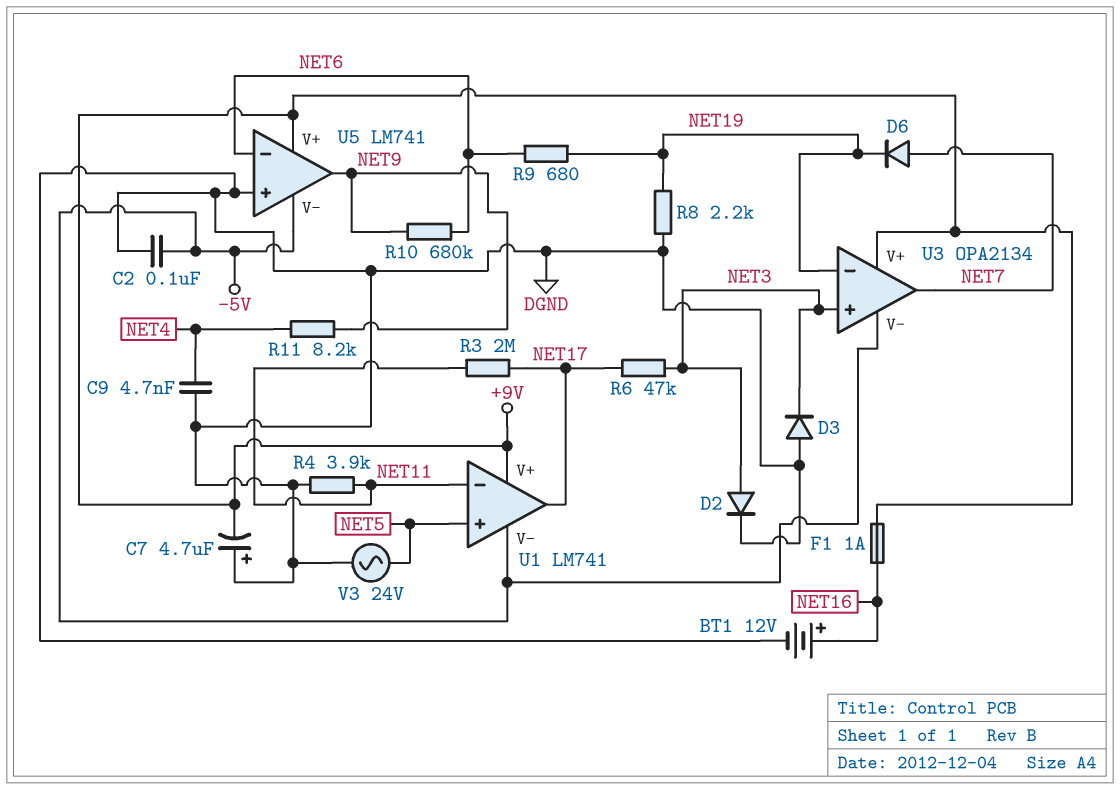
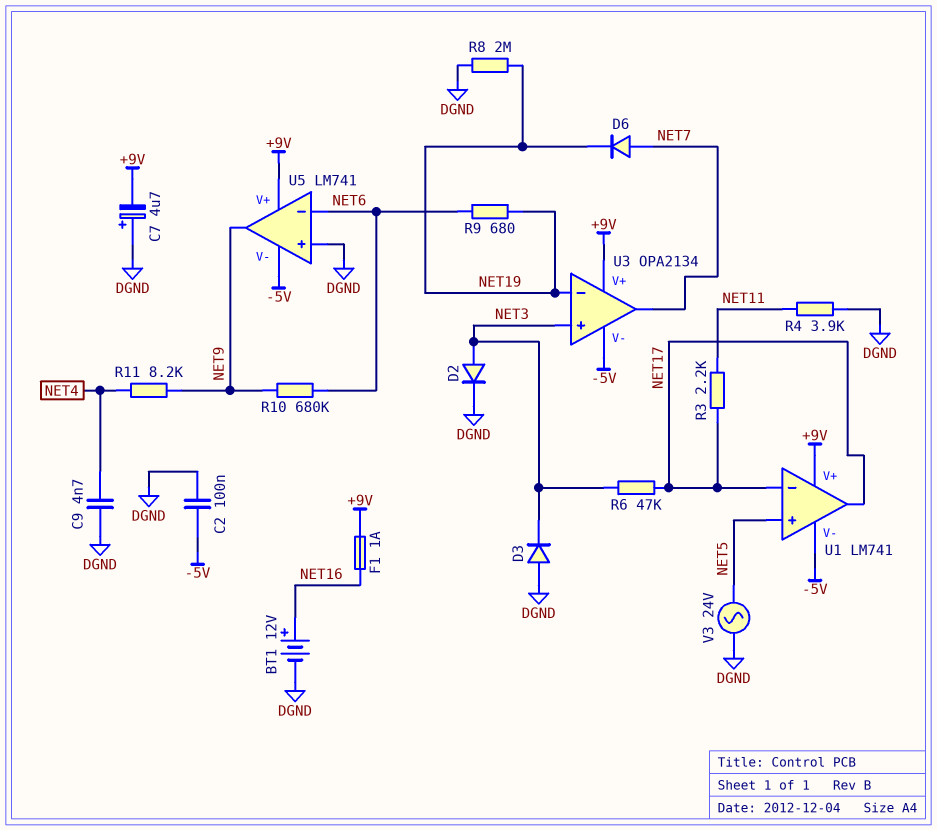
R3: 2M (NET11, NET17) -> 2.2k (NET11, NET17)
R8: 2.2k (DGND, NET19) -> 2M (DGND, NET19)
U1 pin in-: NET11 -> NET17

